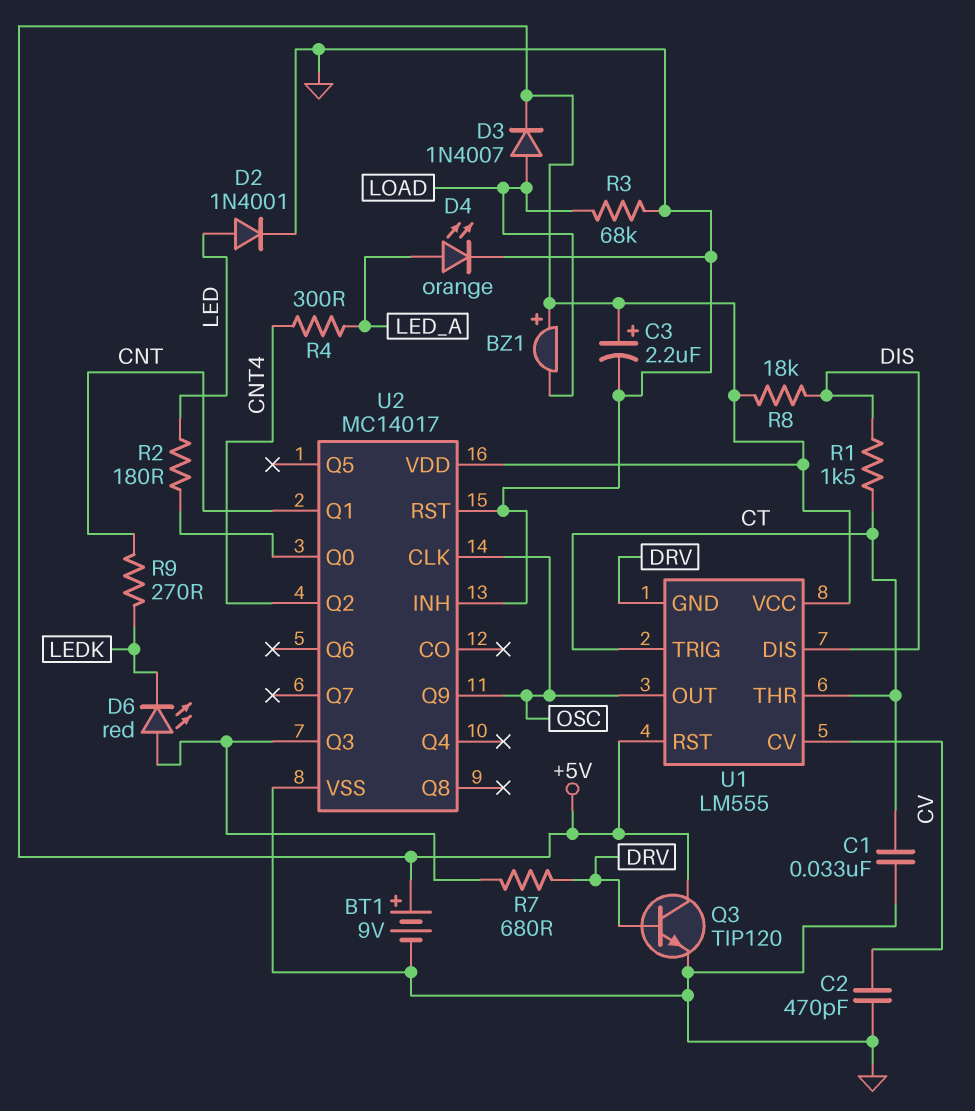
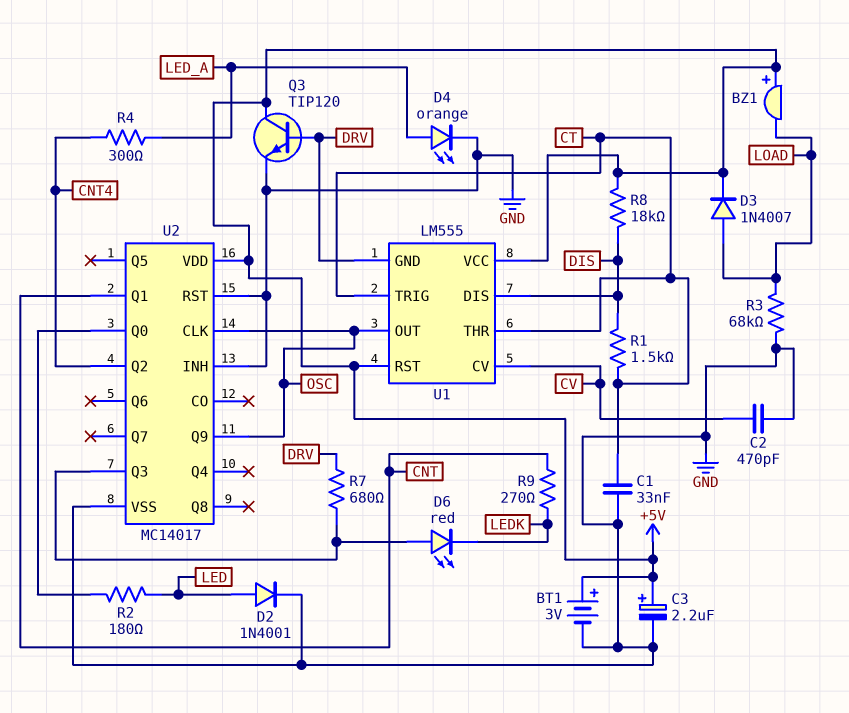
BT1: 9V (plus +5V, minus GND) -> 3V (plus +5V, minus GND)

